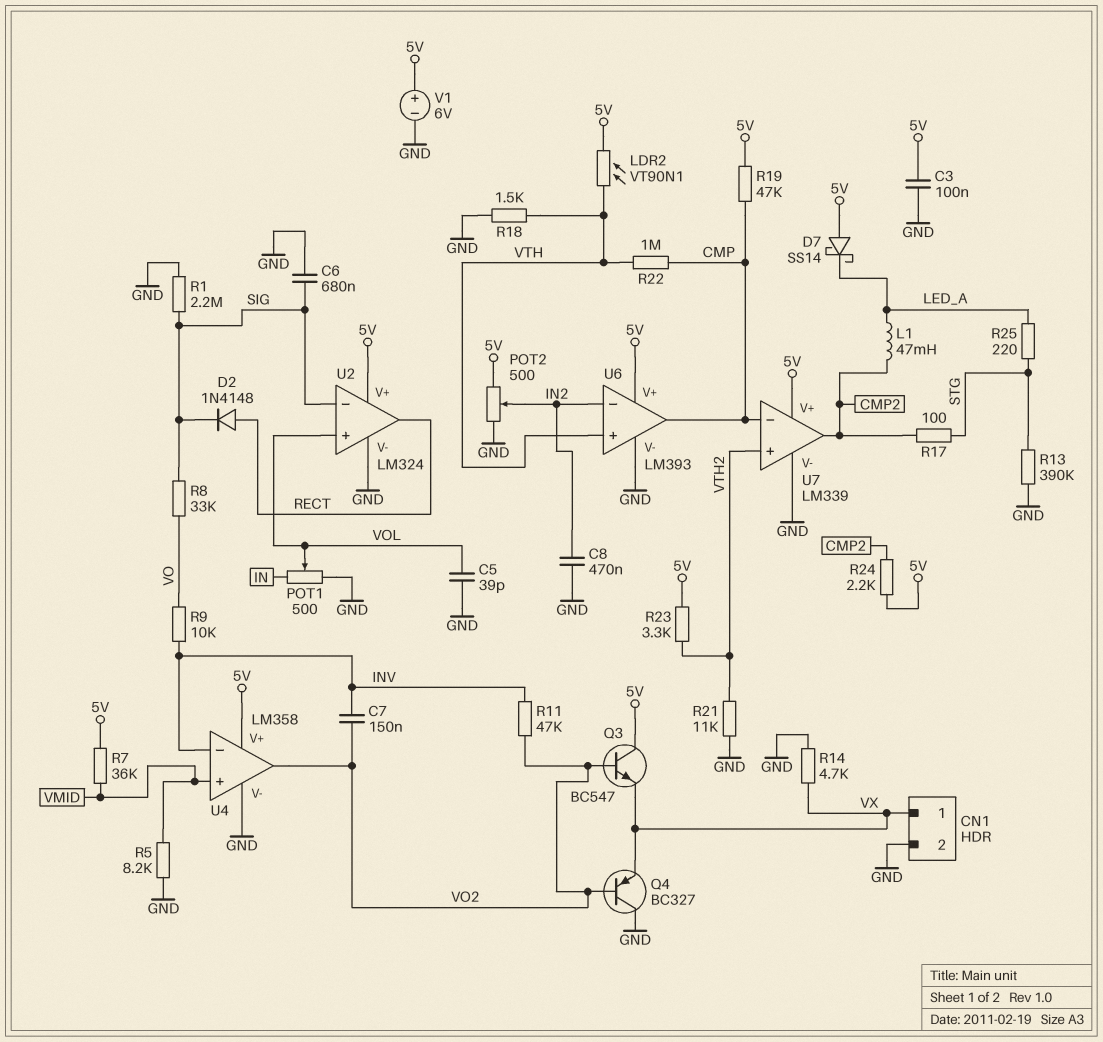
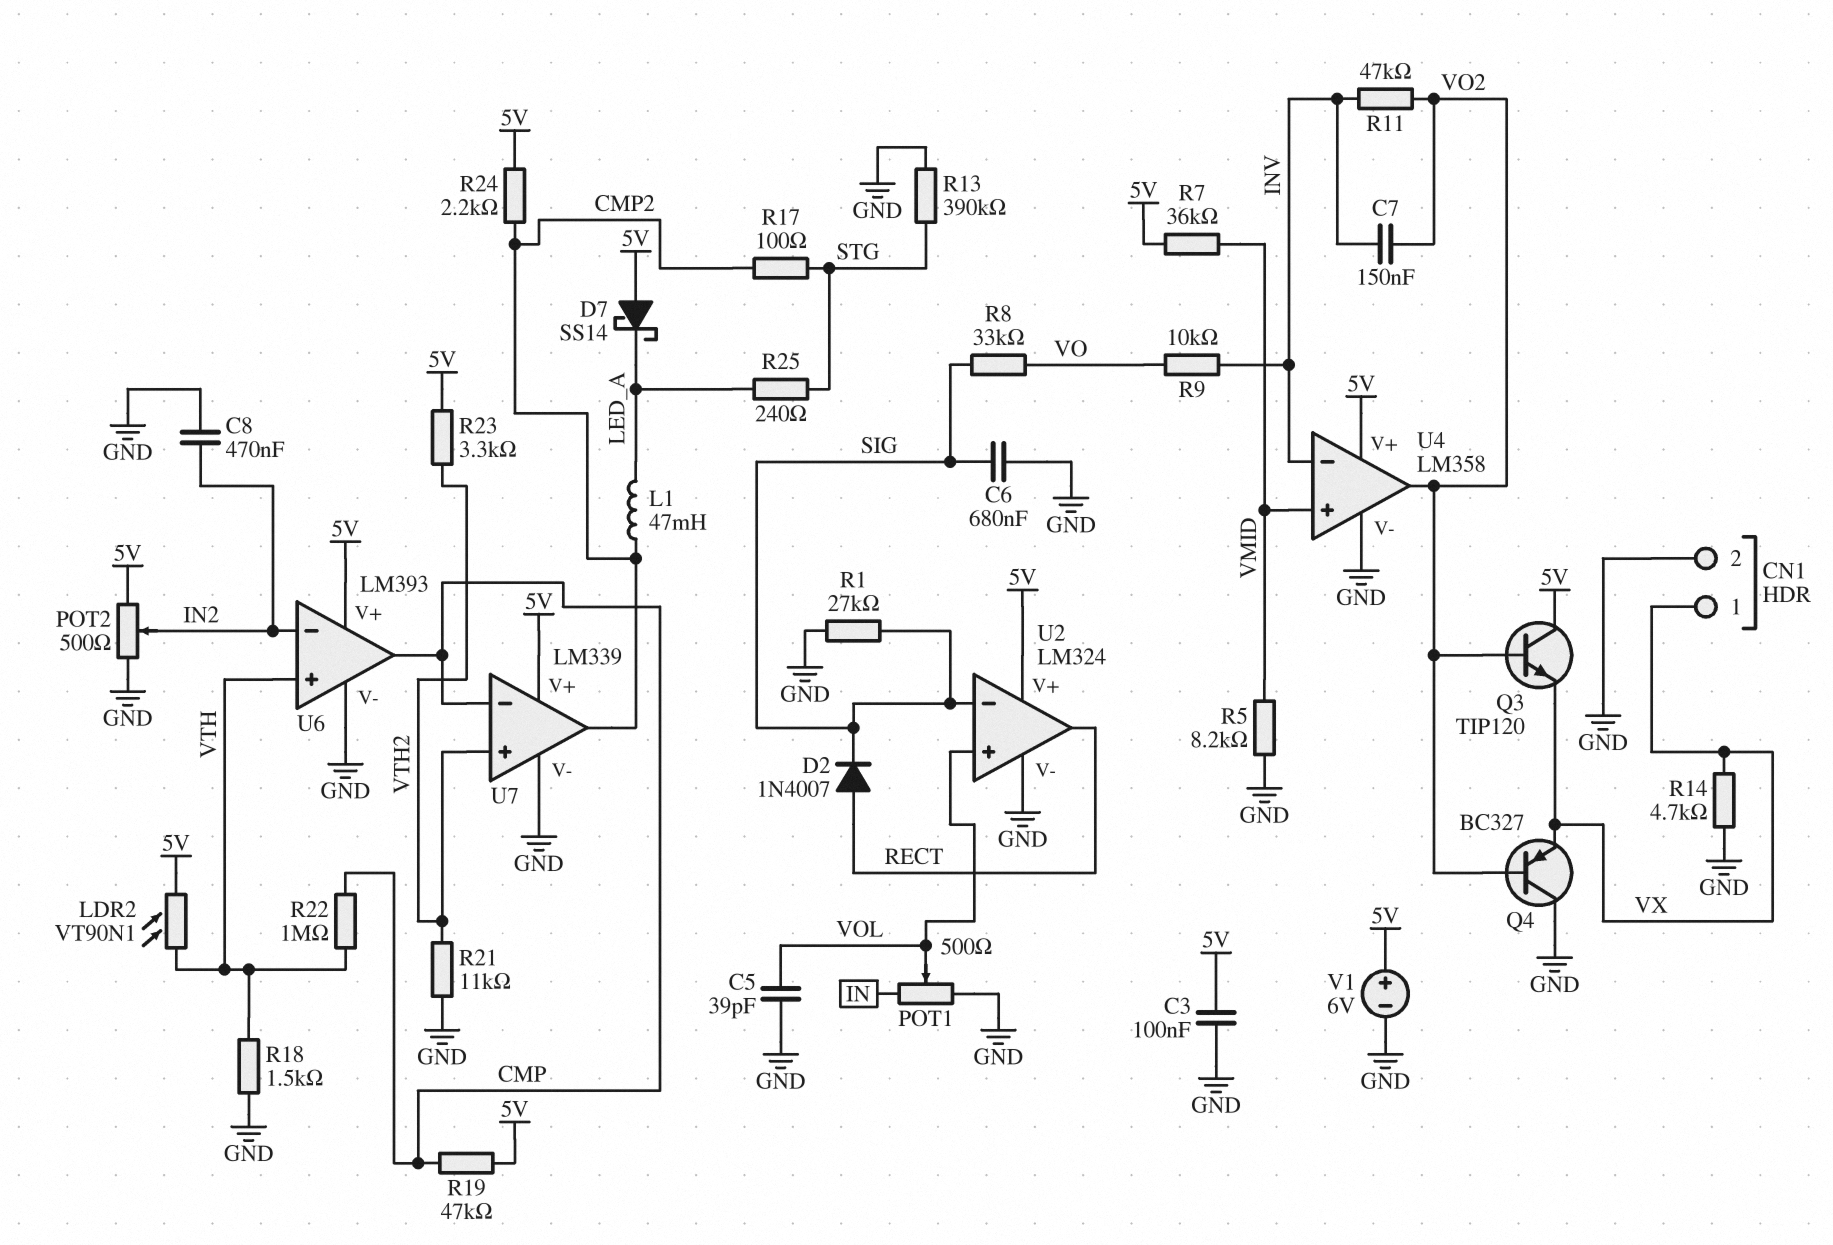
D2: diode 1N4148 (A RECT, K SIG) -> diode 1N4007 (A RECT, K SIG)
Q3: NPN BC547 (B VO2, C 5V, E VX) -> NPN TIP120 (B VO2, C 5V, E VX)
R1: 2.2M (GND, SIG) -> 27k (GND, SIG)
R25: 220 (LED_A, STG) -> 240 (LED_A, STG)

